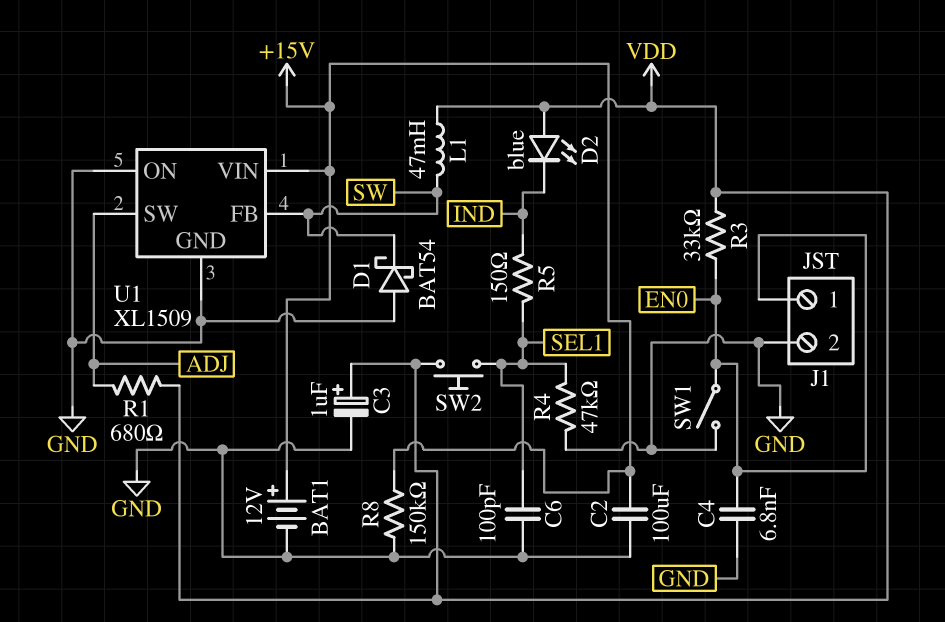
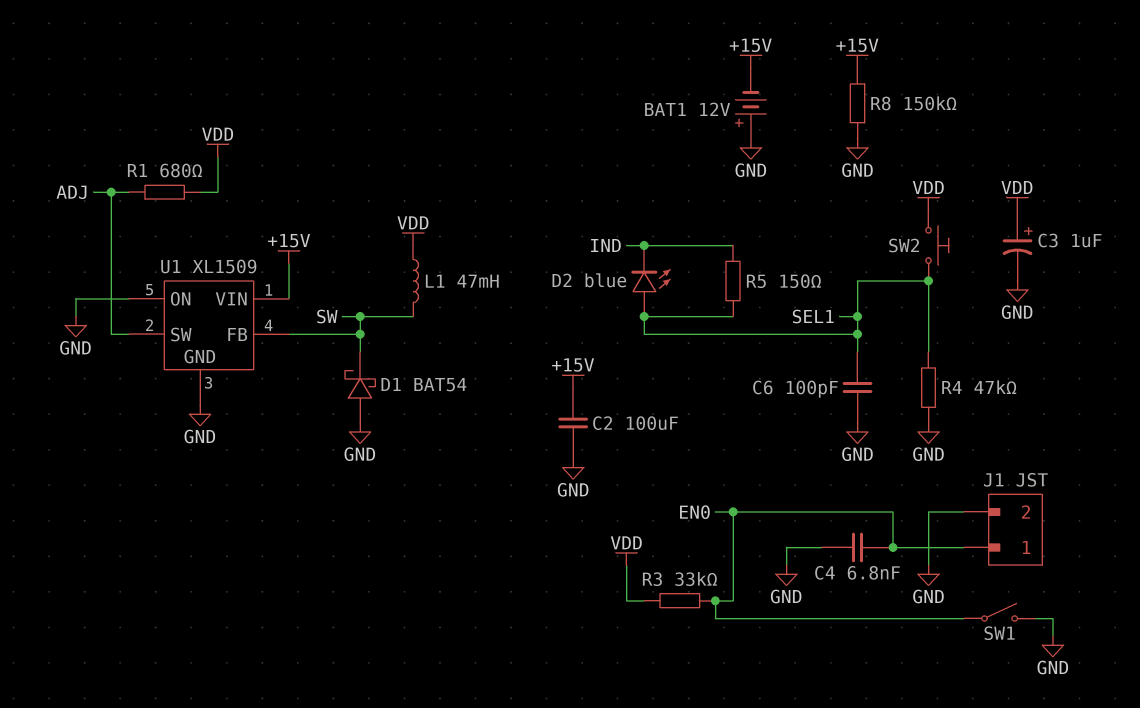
BAT1: 12V (plus +15V, minus GND) -> 12V (plus GND, minus +15V)
D2: LED blue (A VDD, K IND) -> LED blue (A SEL1, K IND)

